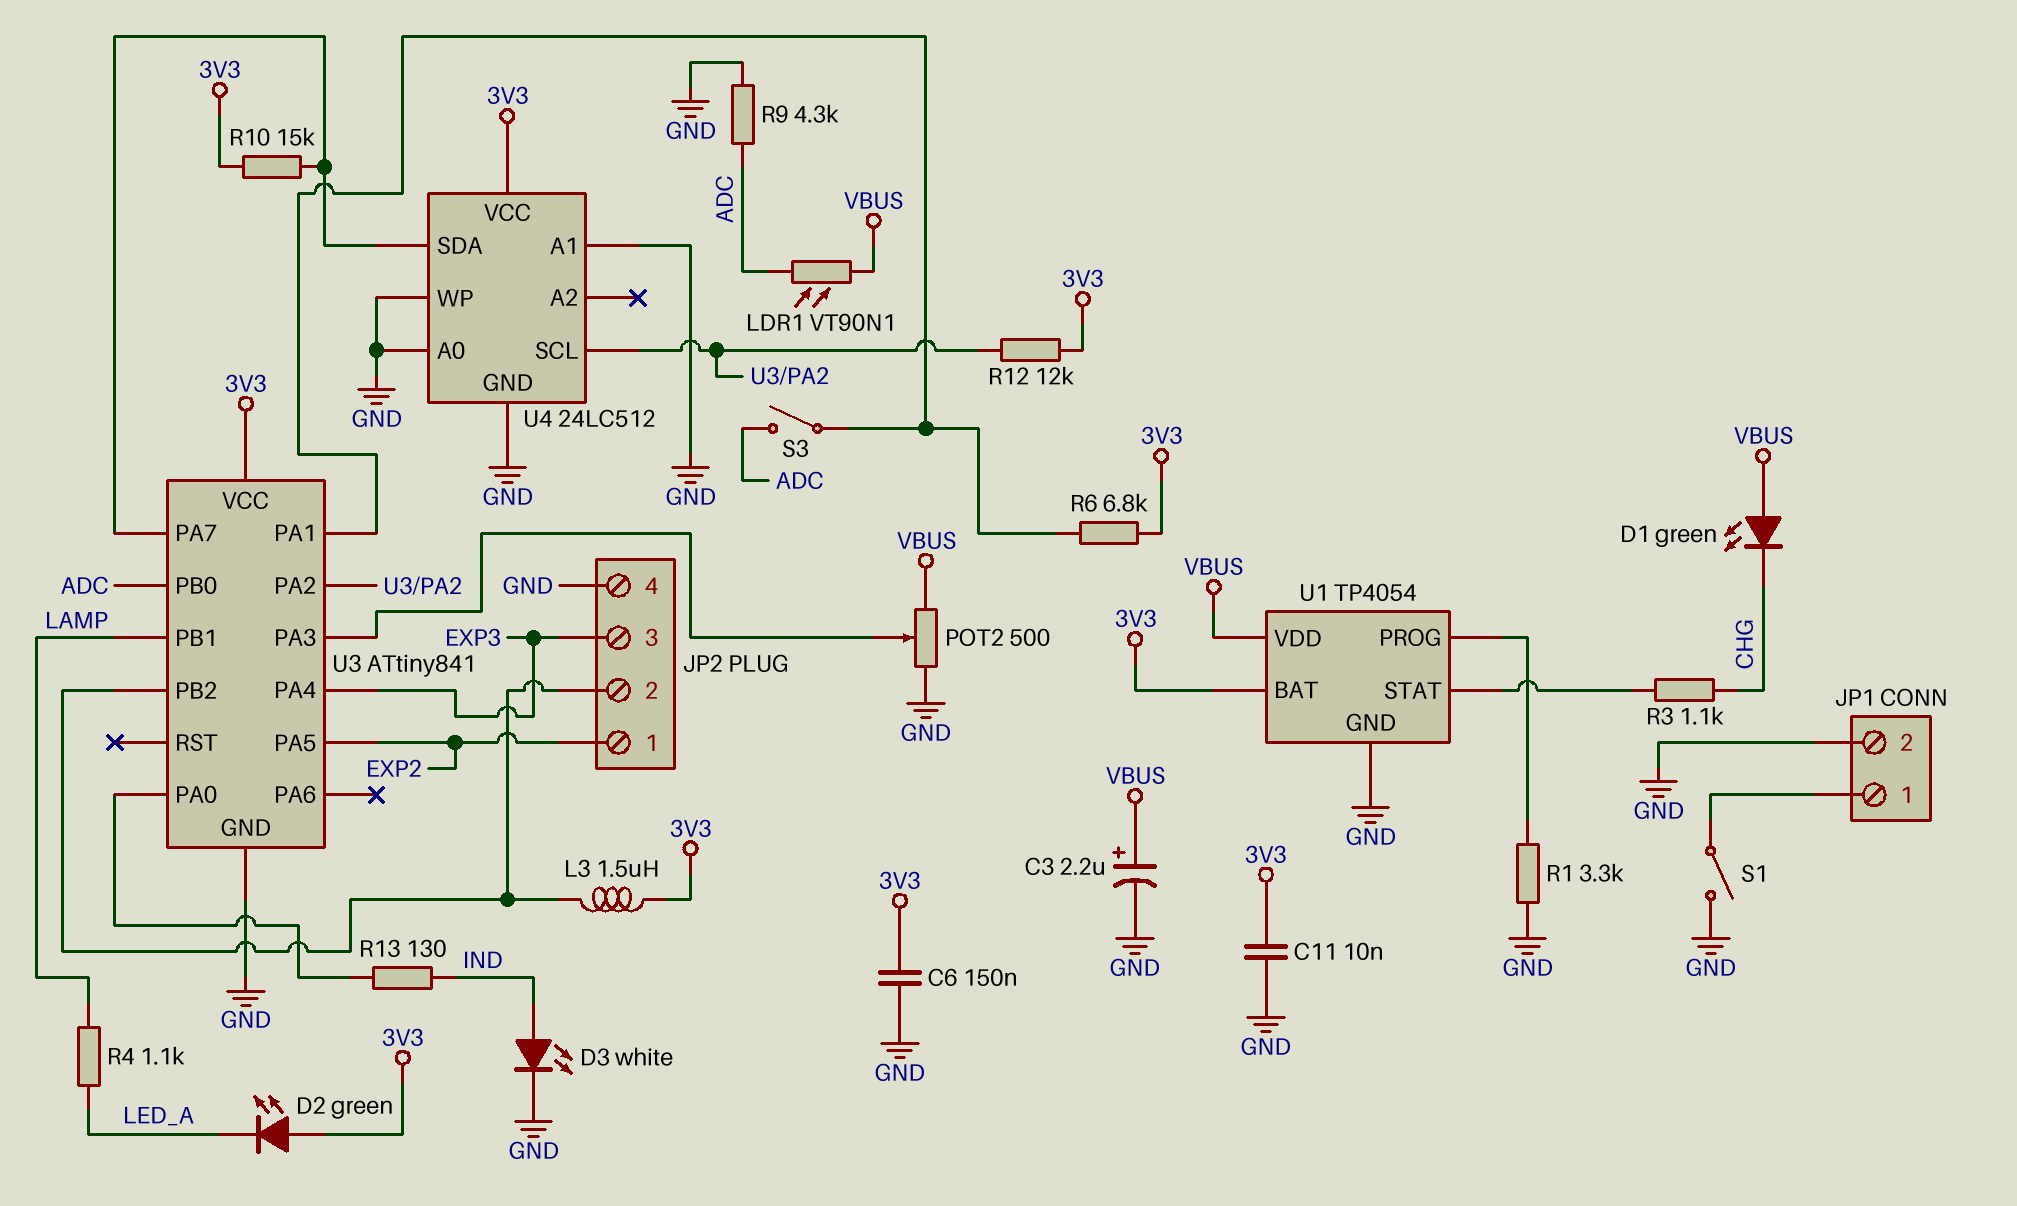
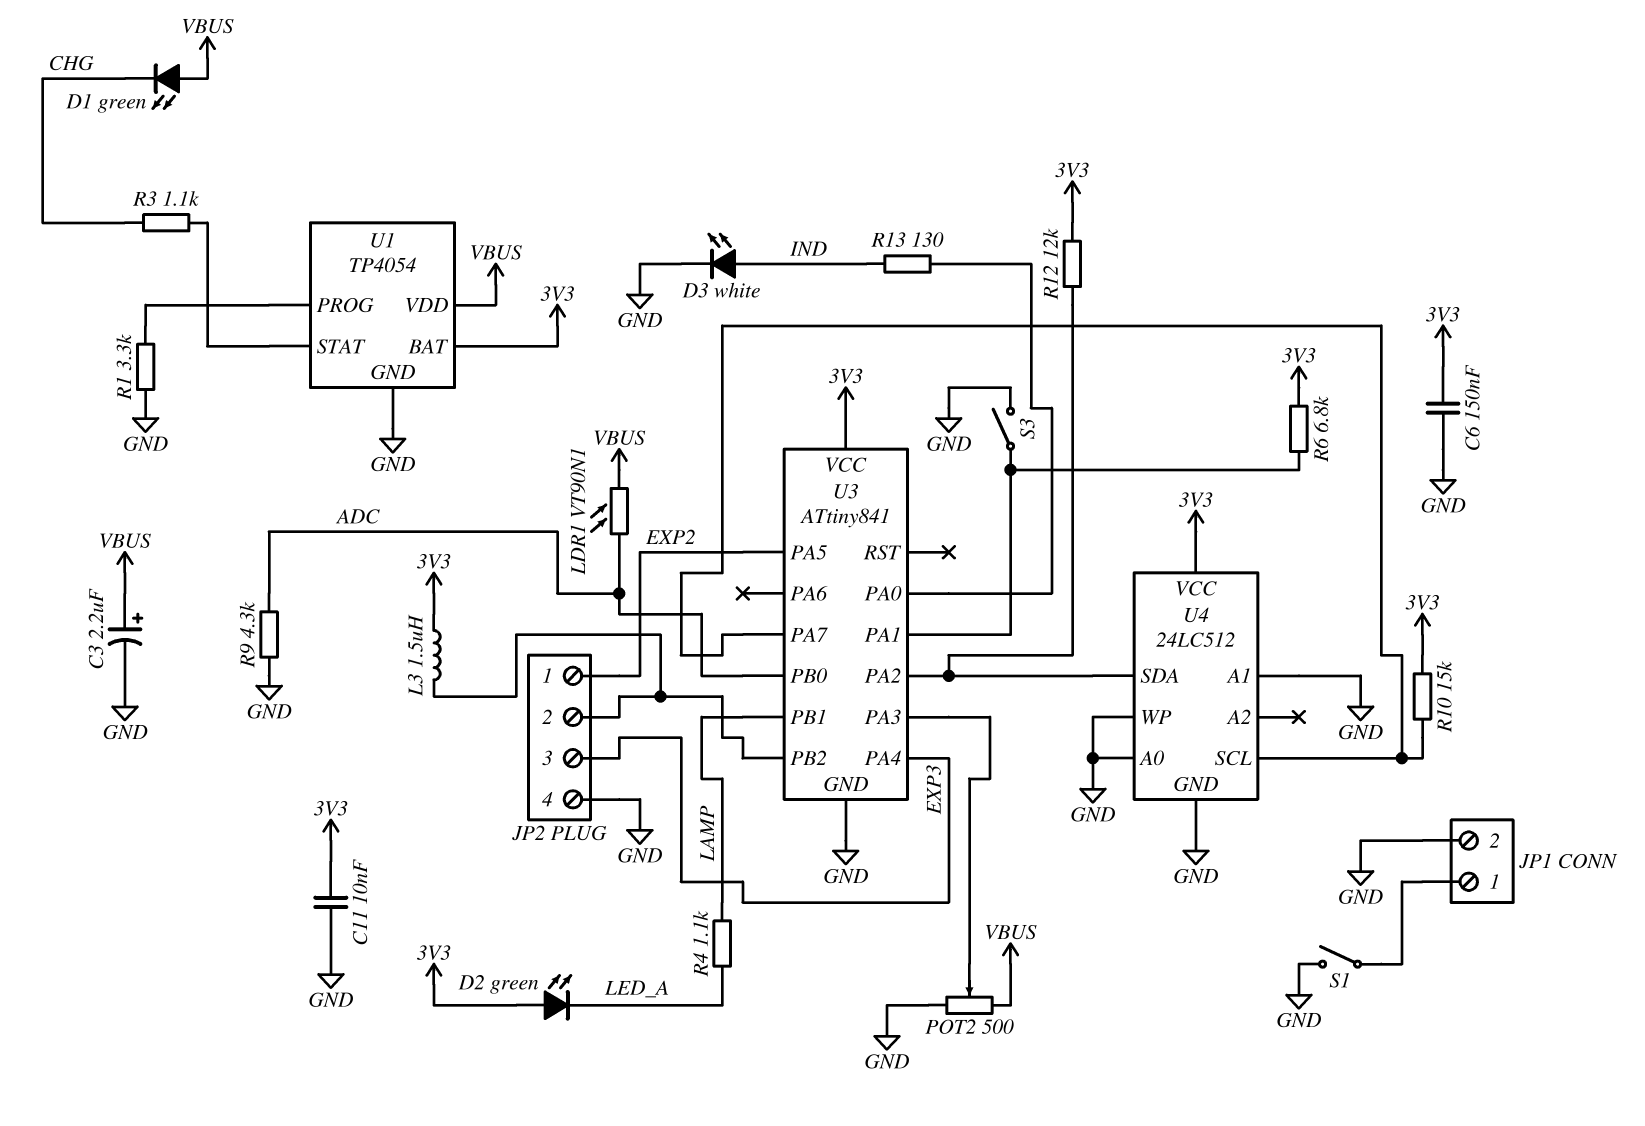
S3: switch (ADC, U3/PA1) -> switch (GND, U3/PA1)
U4 pin SCL: U3/PA2 -> U3/PA7
U4 pin SDA: U3/PA7 -> U3/PA2

